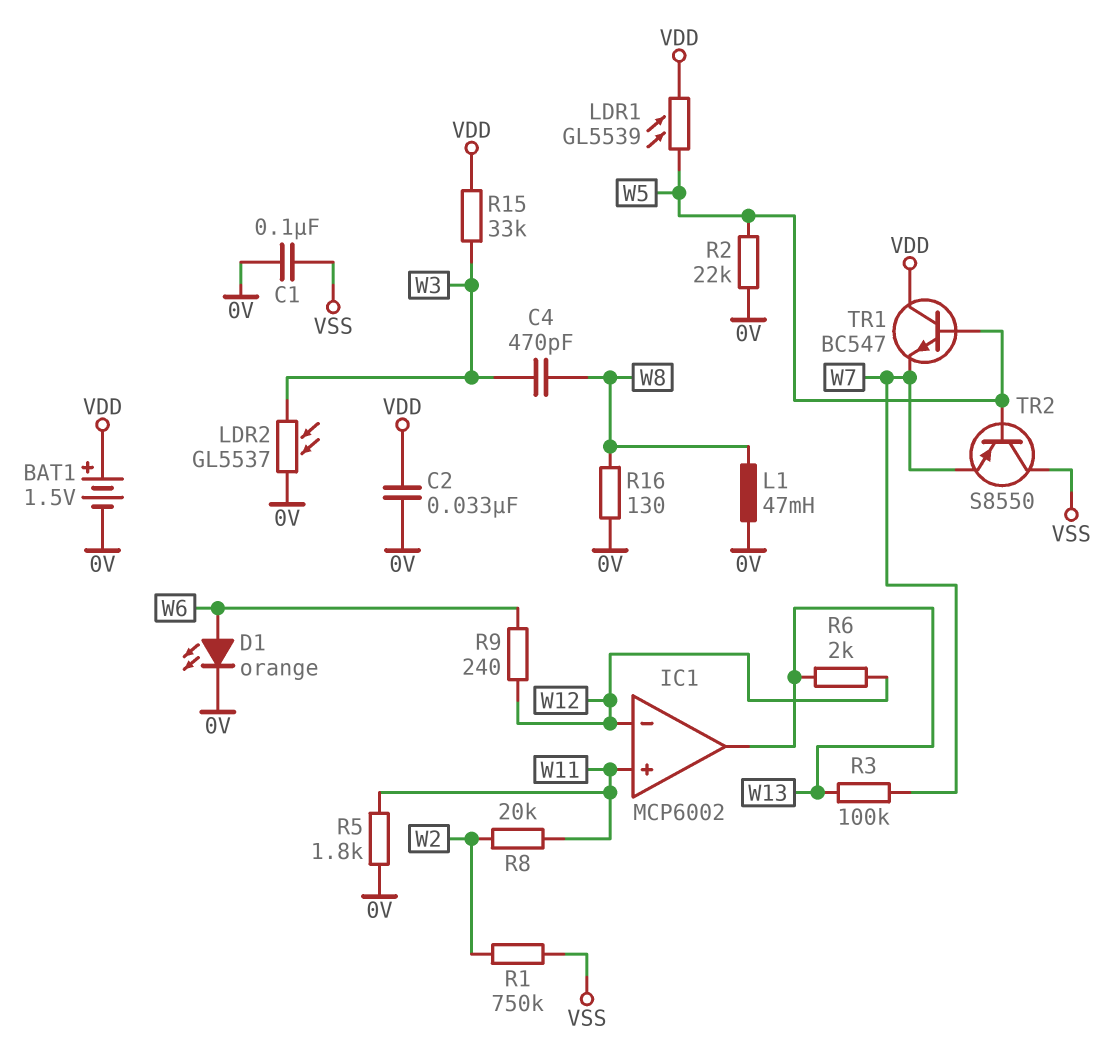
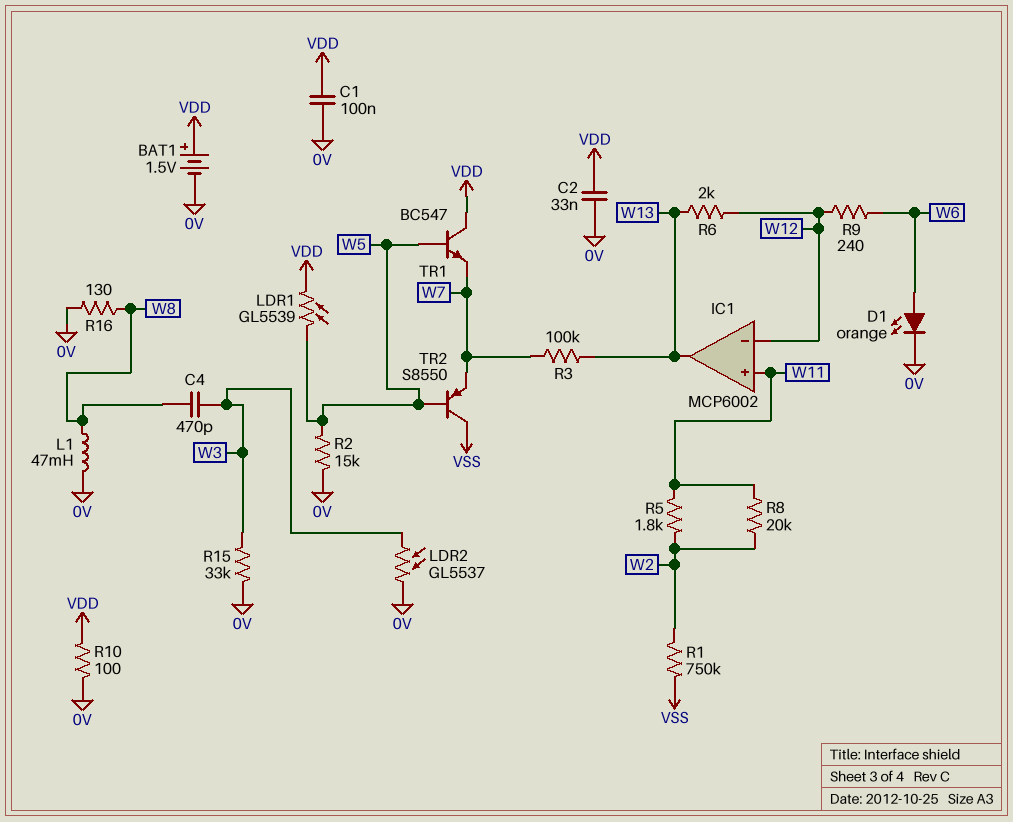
C1: 100nF (0V, VSS) -> 100nF (0V, VDD)
R2: 22k (0V, W5) -> 15k (0V, W5)
R5: 1.8k (0V, W11) -> 1.8k (W2, W11)
R10: none -> 100 (0V, VDD)
R15: 33k (VDD, W3) -> 33k (0V, W3)

